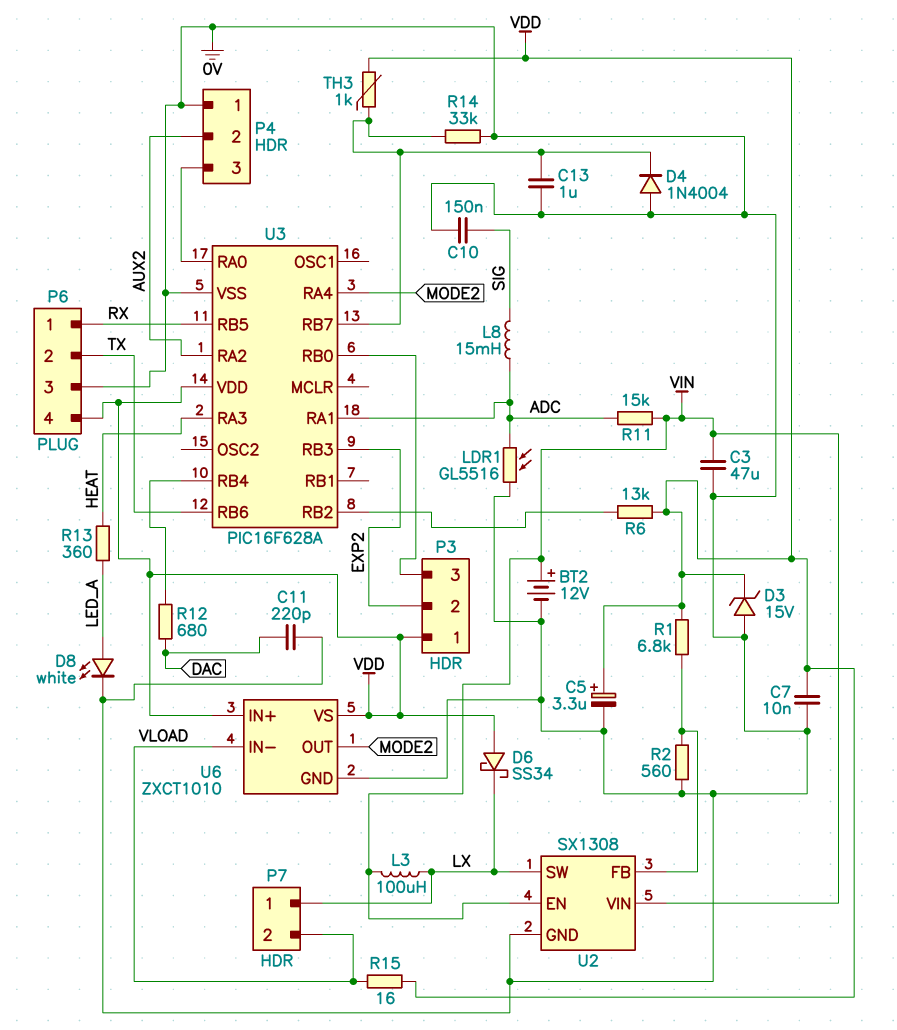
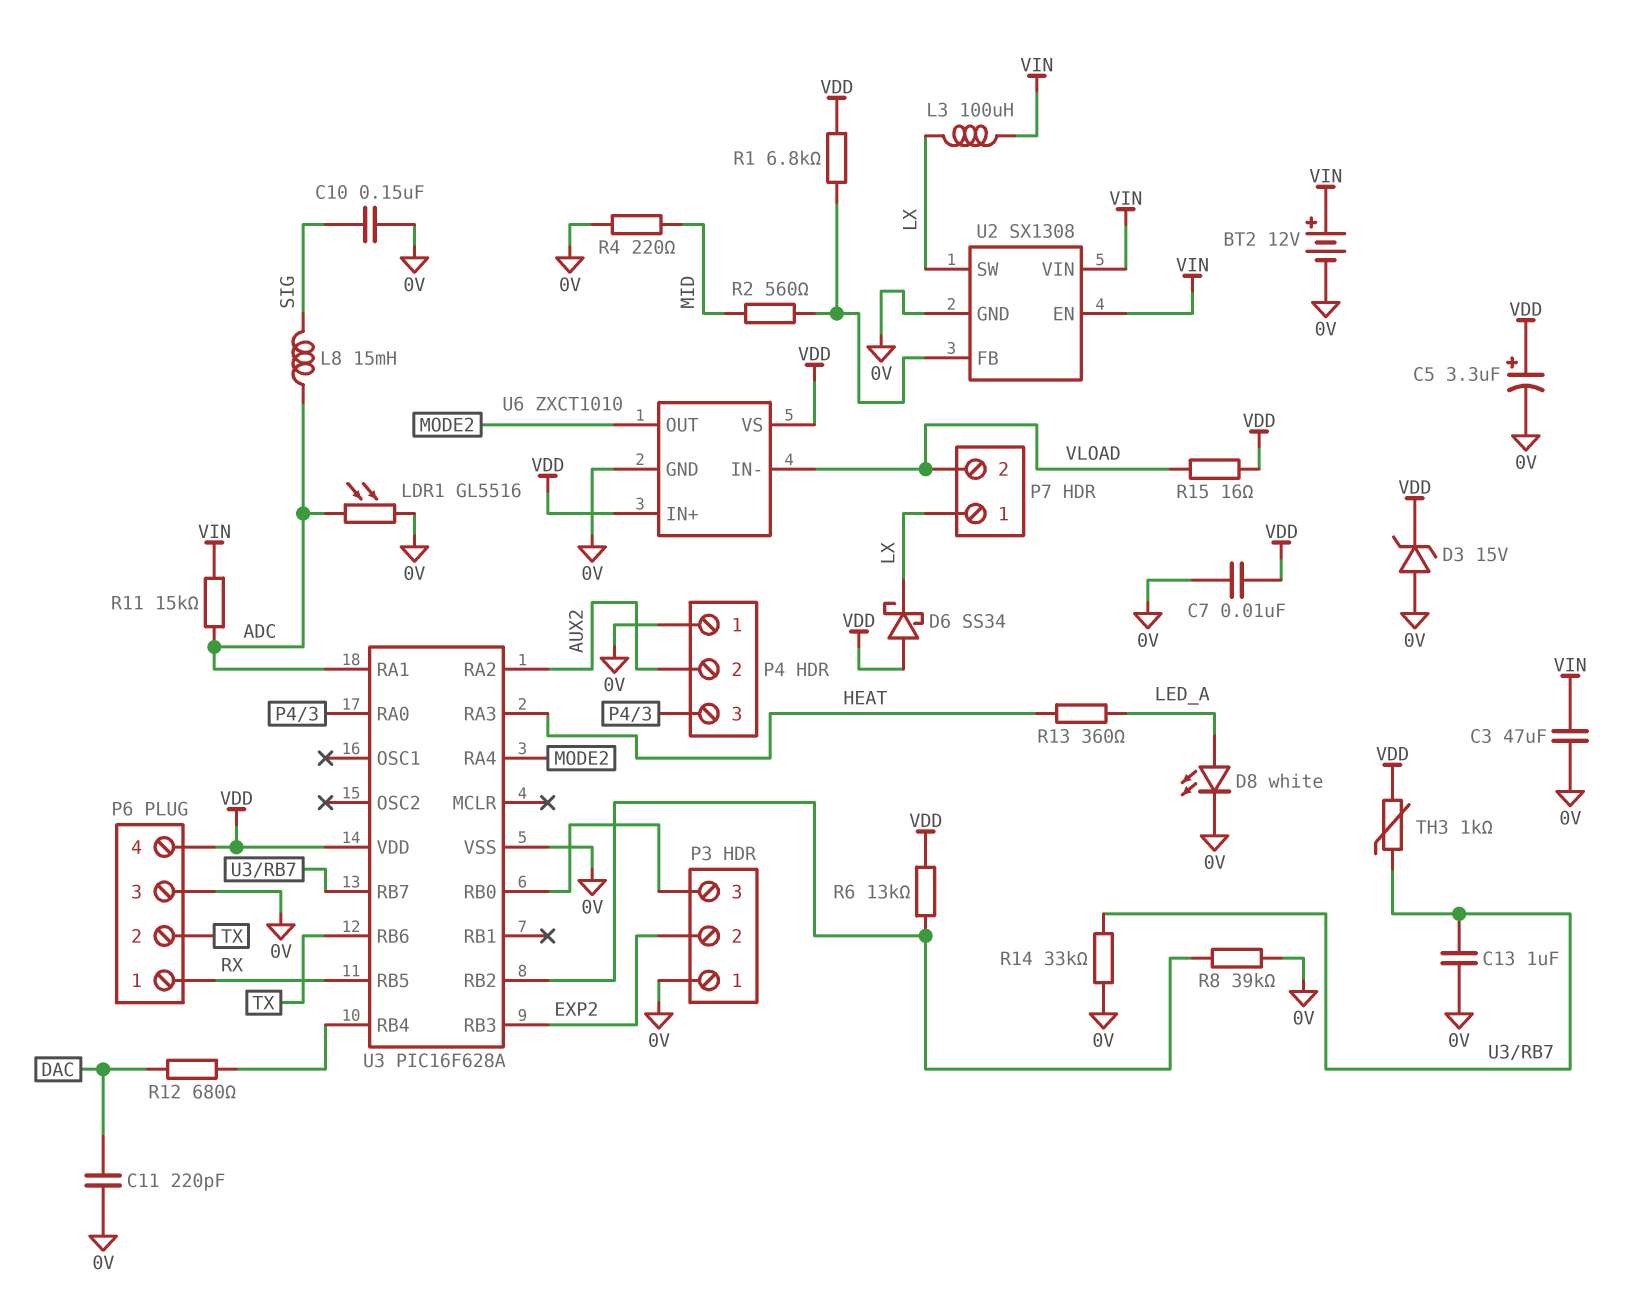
D4: diode 1N4004 (A 0V, K U3/RB7) -> none
P3 pin 1: VDD -> 0V
R2: 560 (0V, U2/FB) -> 560 (MID, U2/FB)
R4: none -> 220 (0V, MID)
R8: none -> 39k (0V, U3/RB2)

